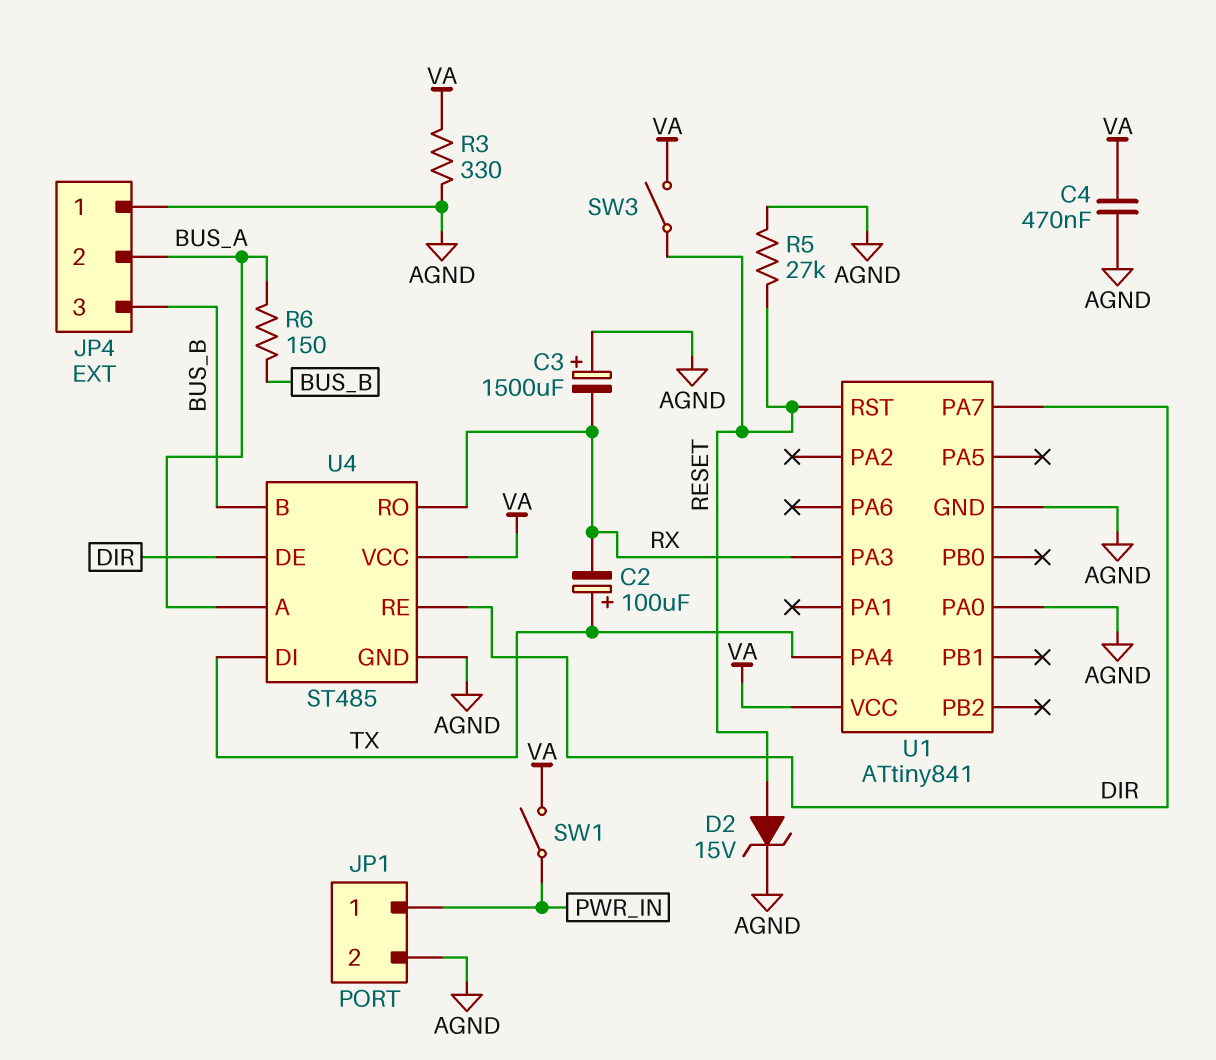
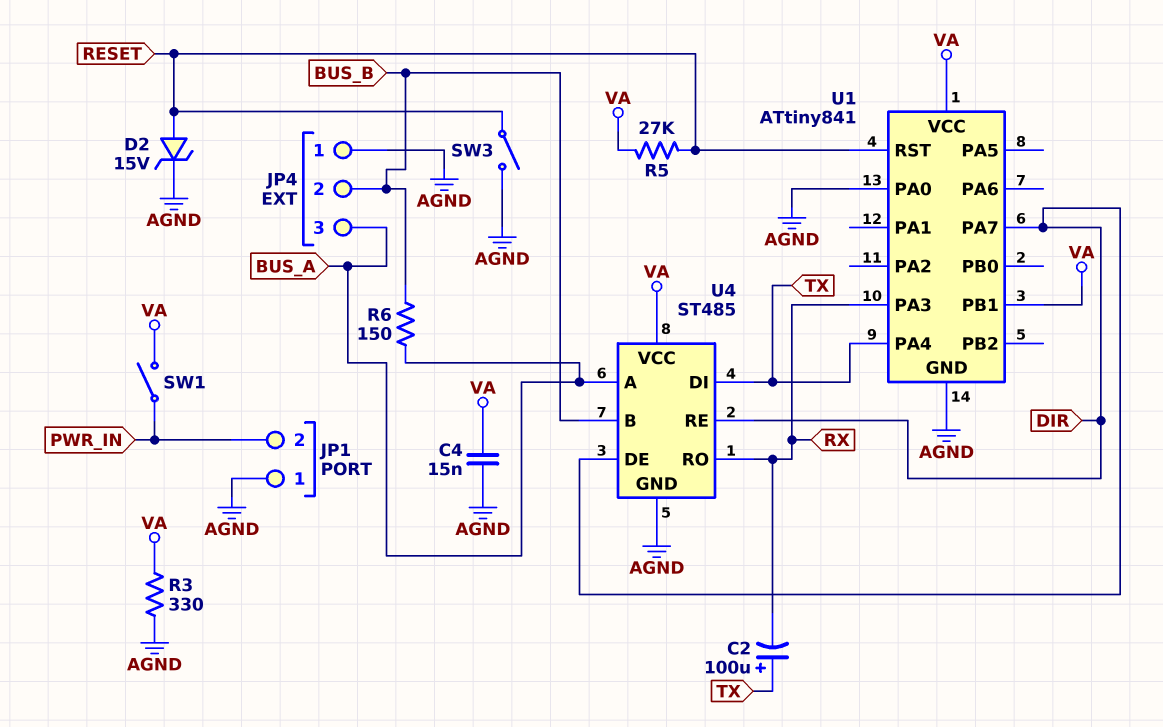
C3: 1500uF (plus AGND, minus RX) -> none
C4: 470nF (AGND, VA) -> 15nF (AGND, VA)
JP1 pin 1: PWR_IN -> AGND
JP1 pin 2: AGND -> PWR_IN
JP4 pin 2: BUS_A -> BUS_B
JP4 pin 3: BUS_B -> BUS_A
R5: 27k (AGND, RESET) -> 27k (RESET, VA)
SW3: switch (RESET, VA) -> switch (AGND, RESET)
U1 pin PB1: none -> VA

